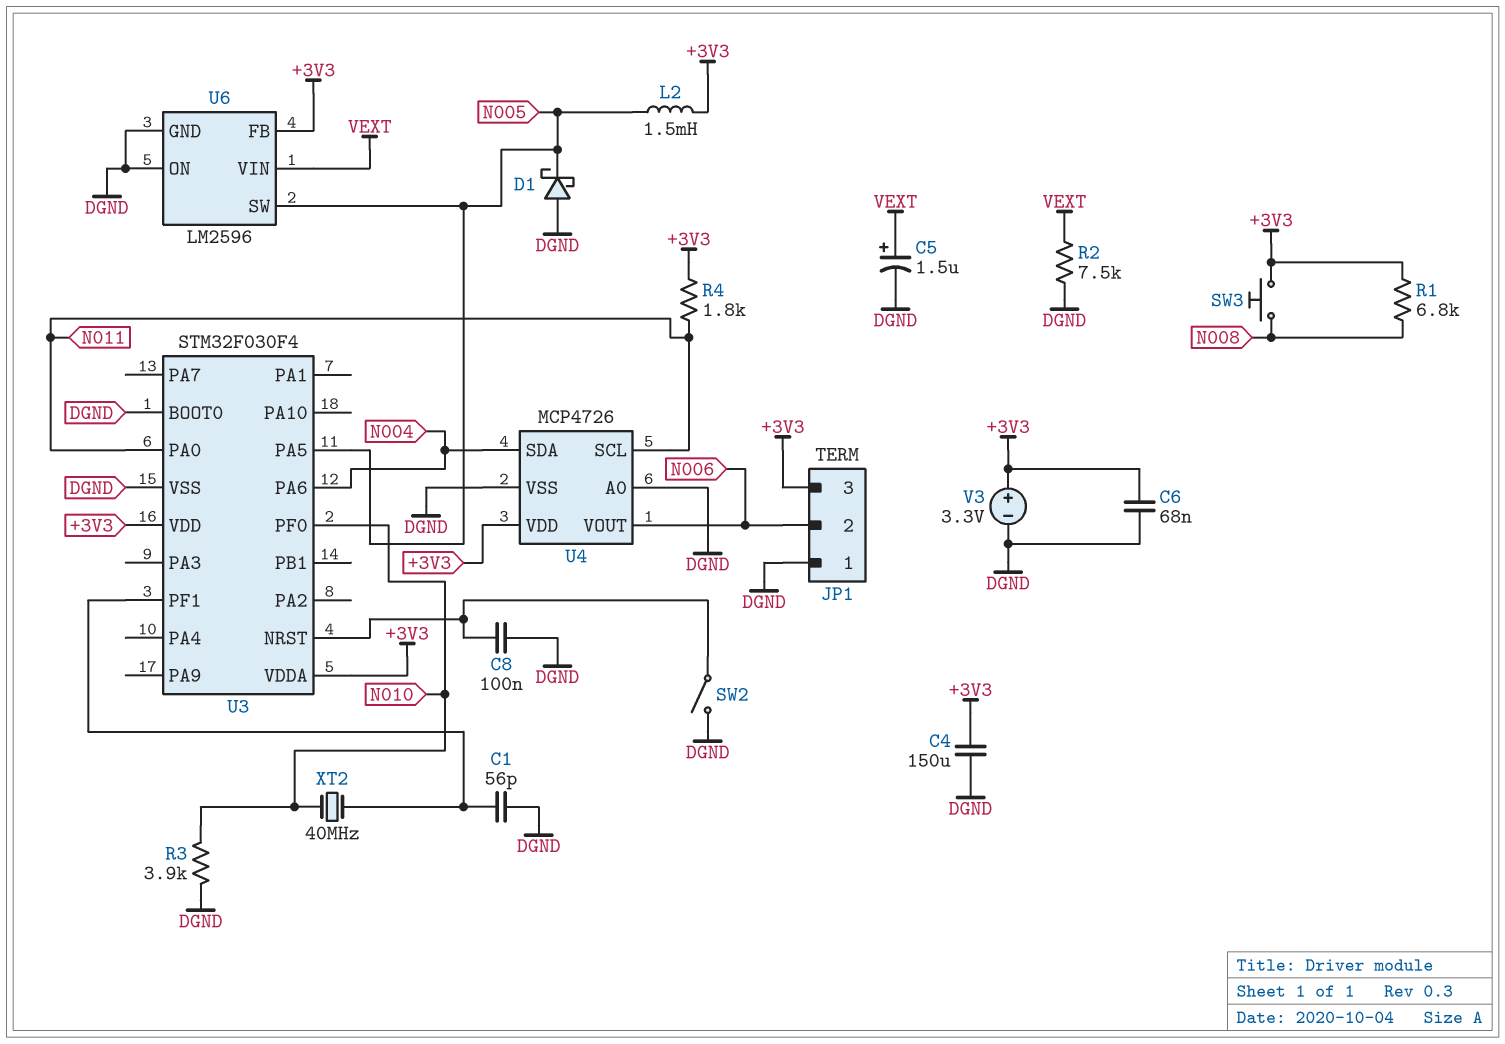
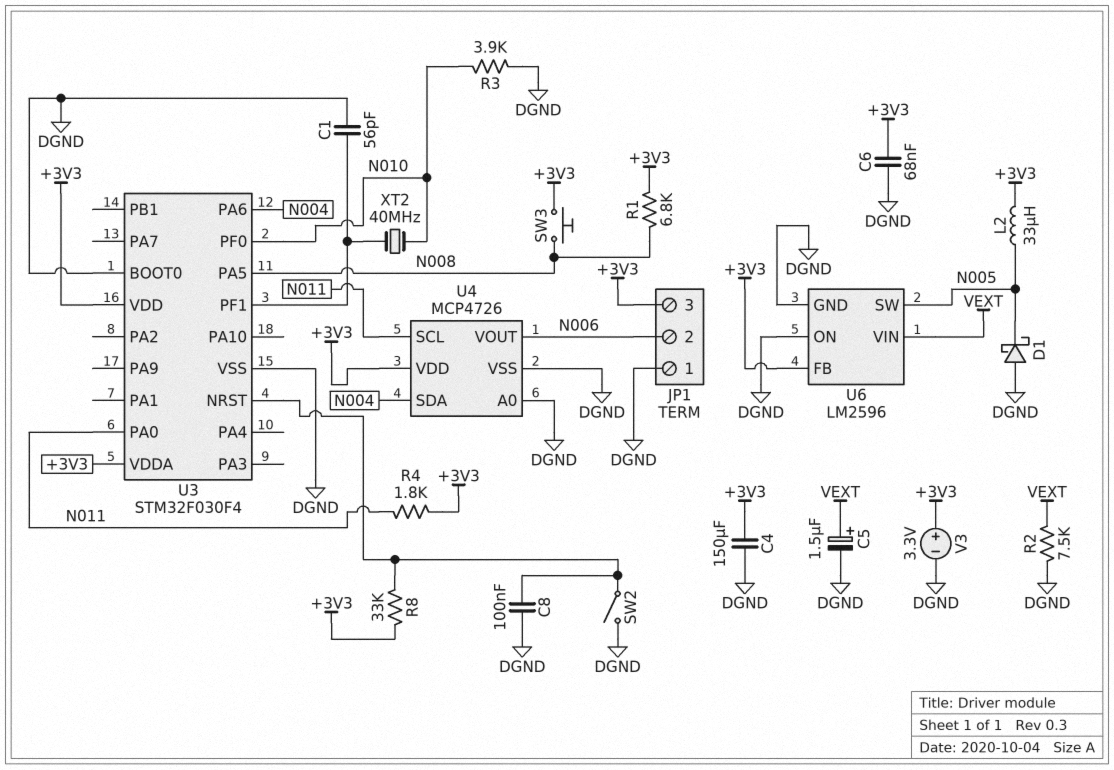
L2: 1.5mH (+3V3, N005) -> 33uH (+3V3, N005)
R8: none -> 33k (+3V3, U3/NRST)
U3 pin PA5: N005 -> N008

